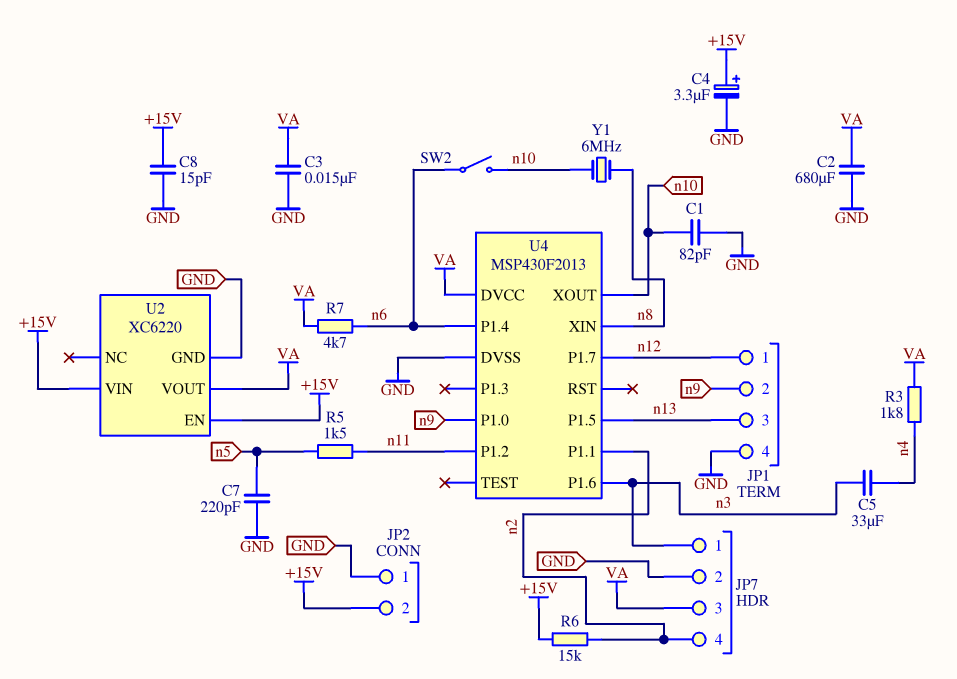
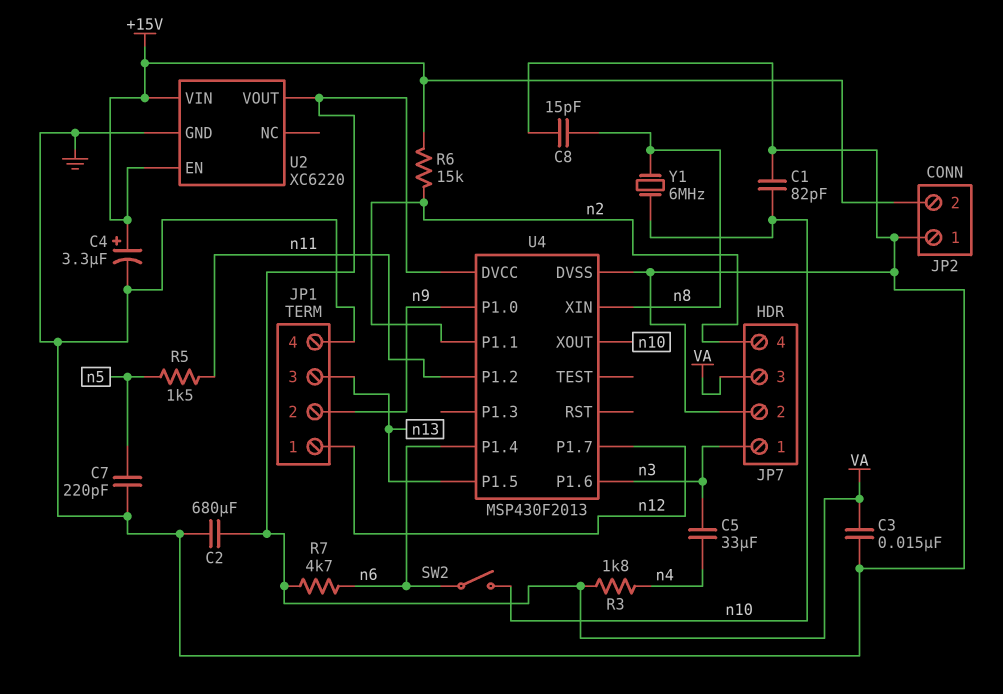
C8: 15pF (+15V, GND) -> 15pF (GND, n8)

